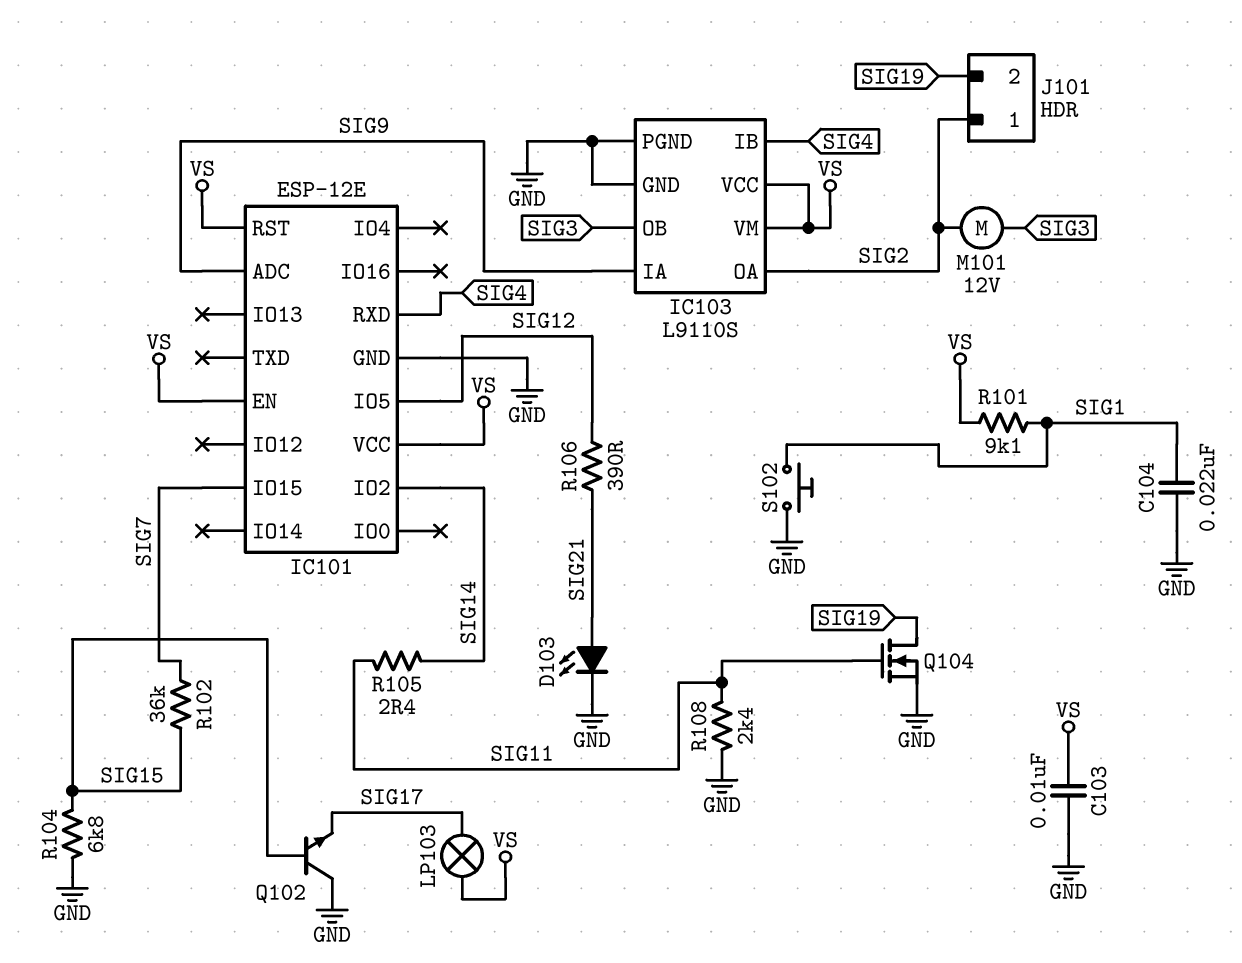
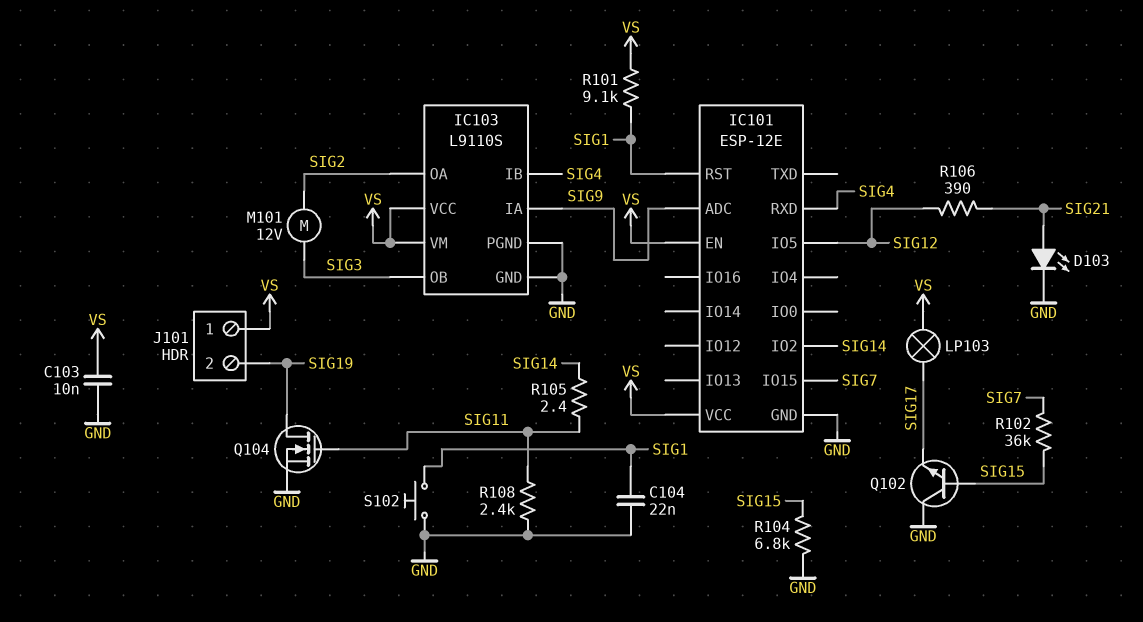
IC101 pin RST: VS -> SIG1
J101 pin 1: SIG2 -> VS

